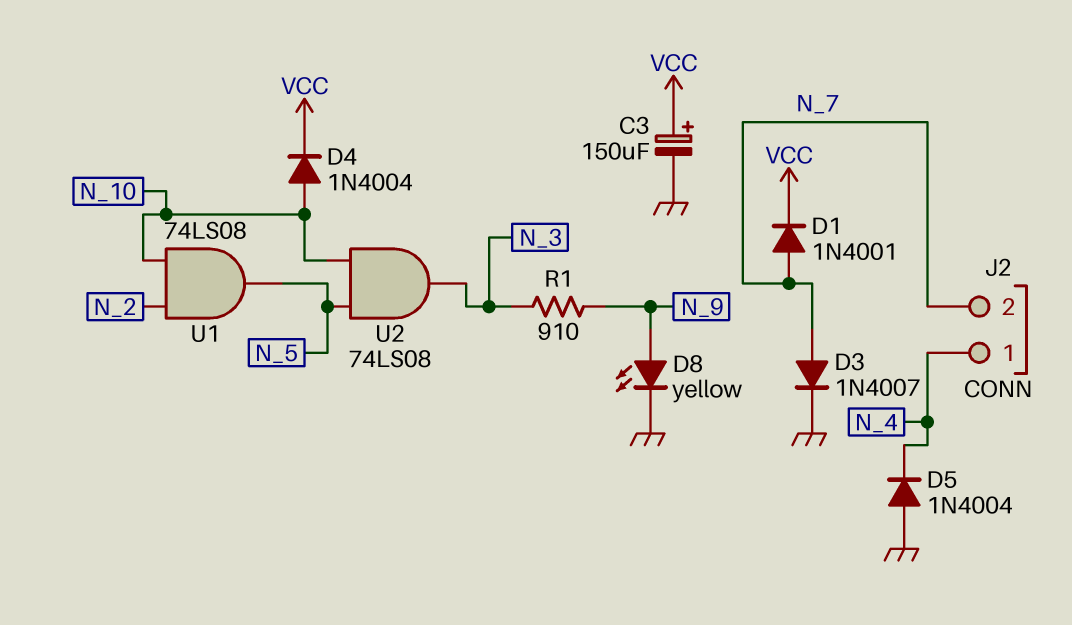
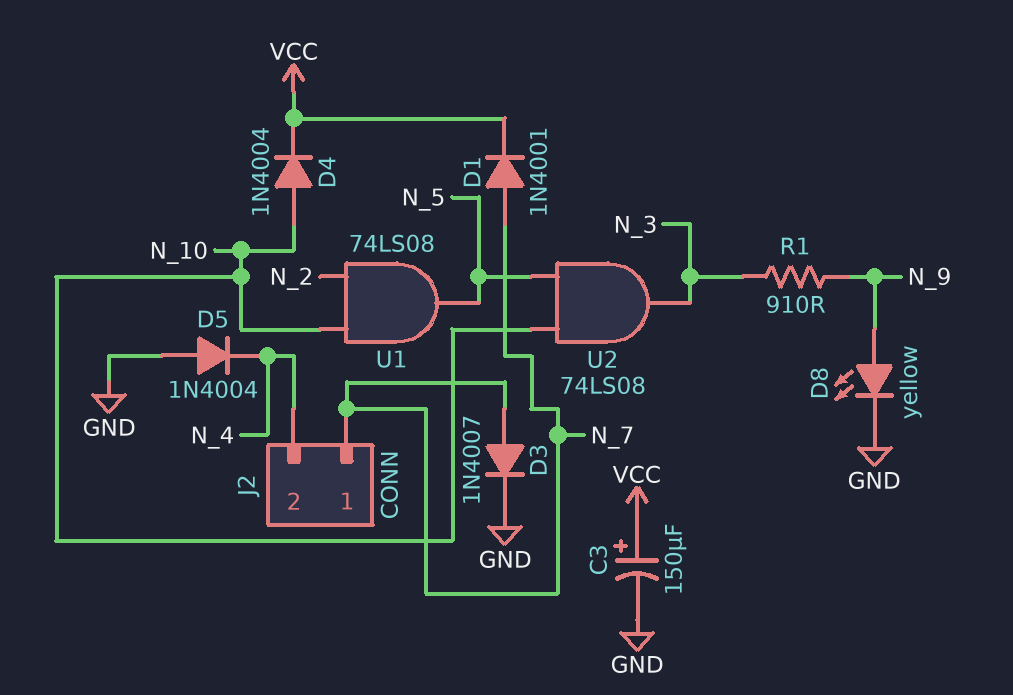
J2 pin 1: N_4 -> N_7
J2 pin 2: N_7 -> N_4

